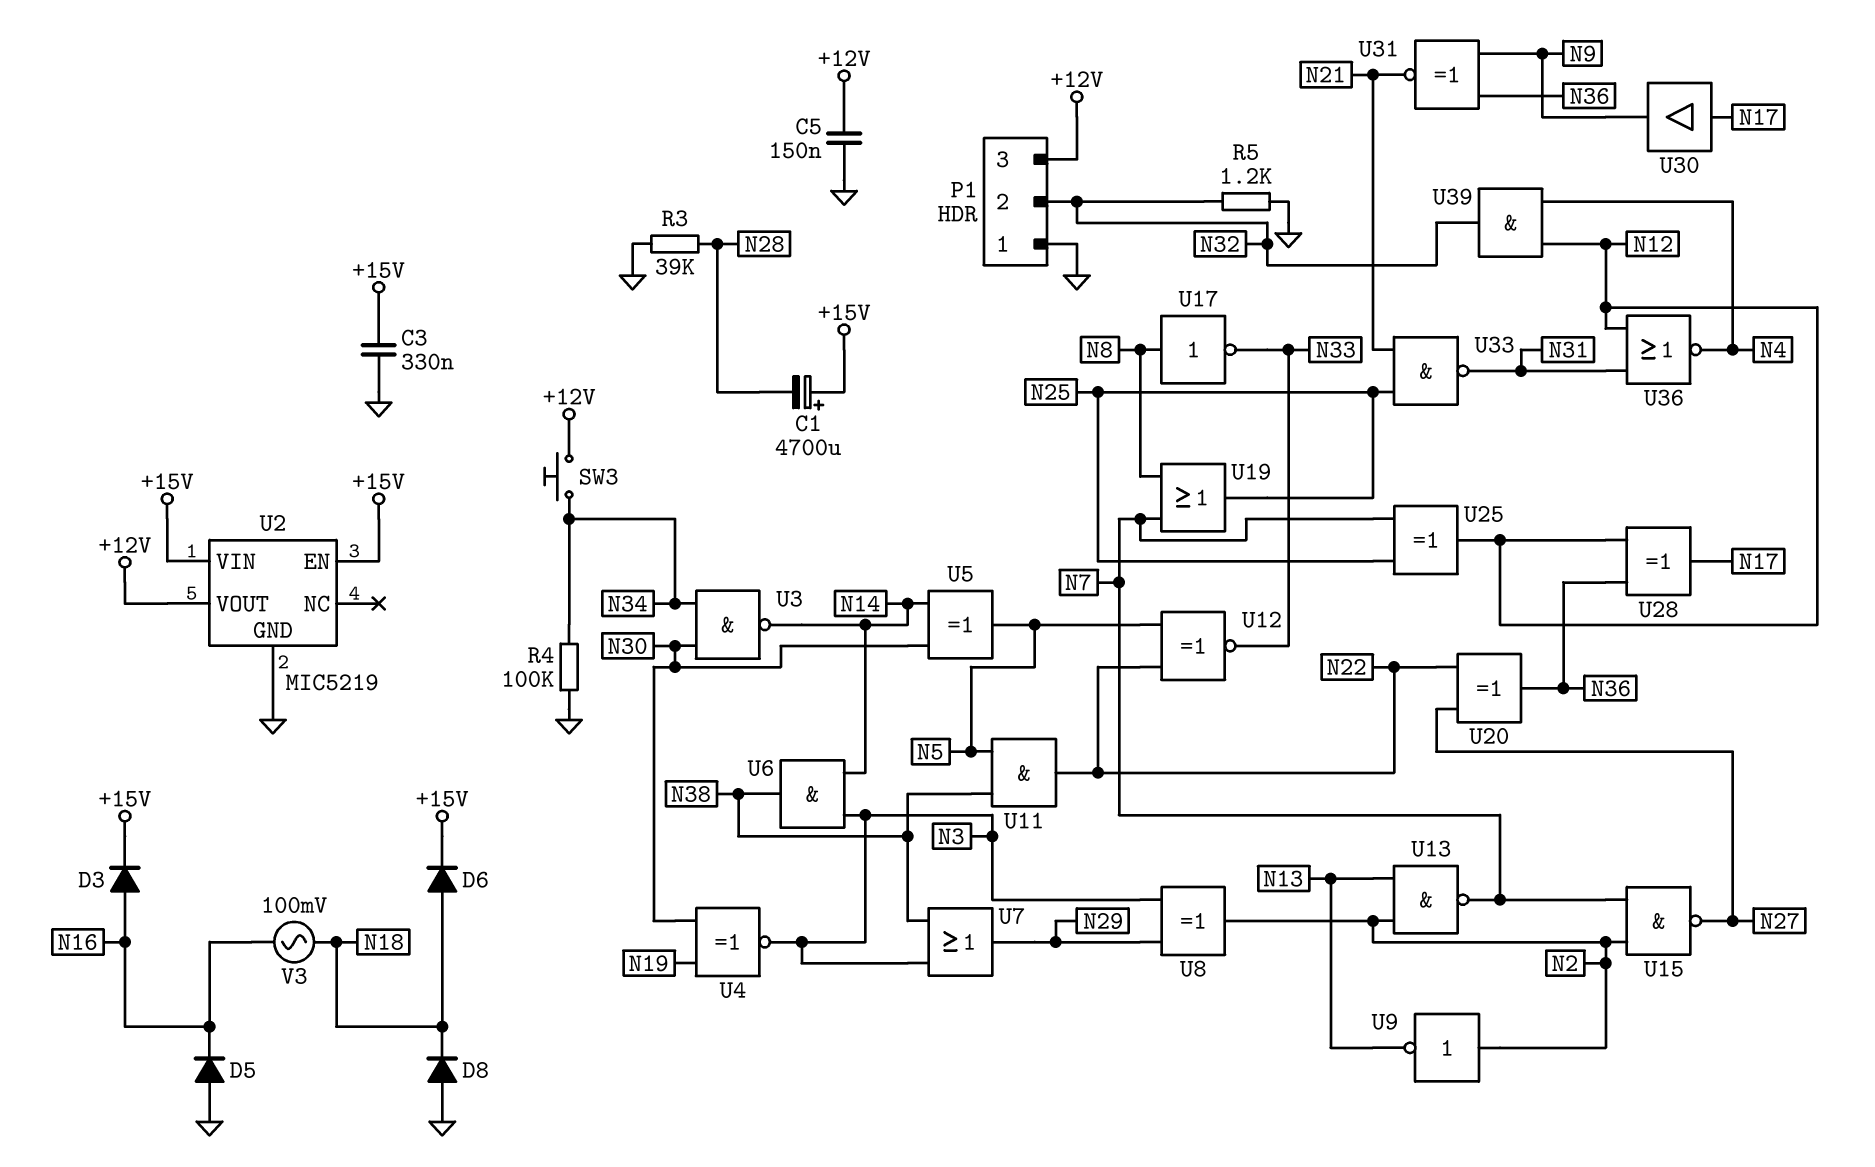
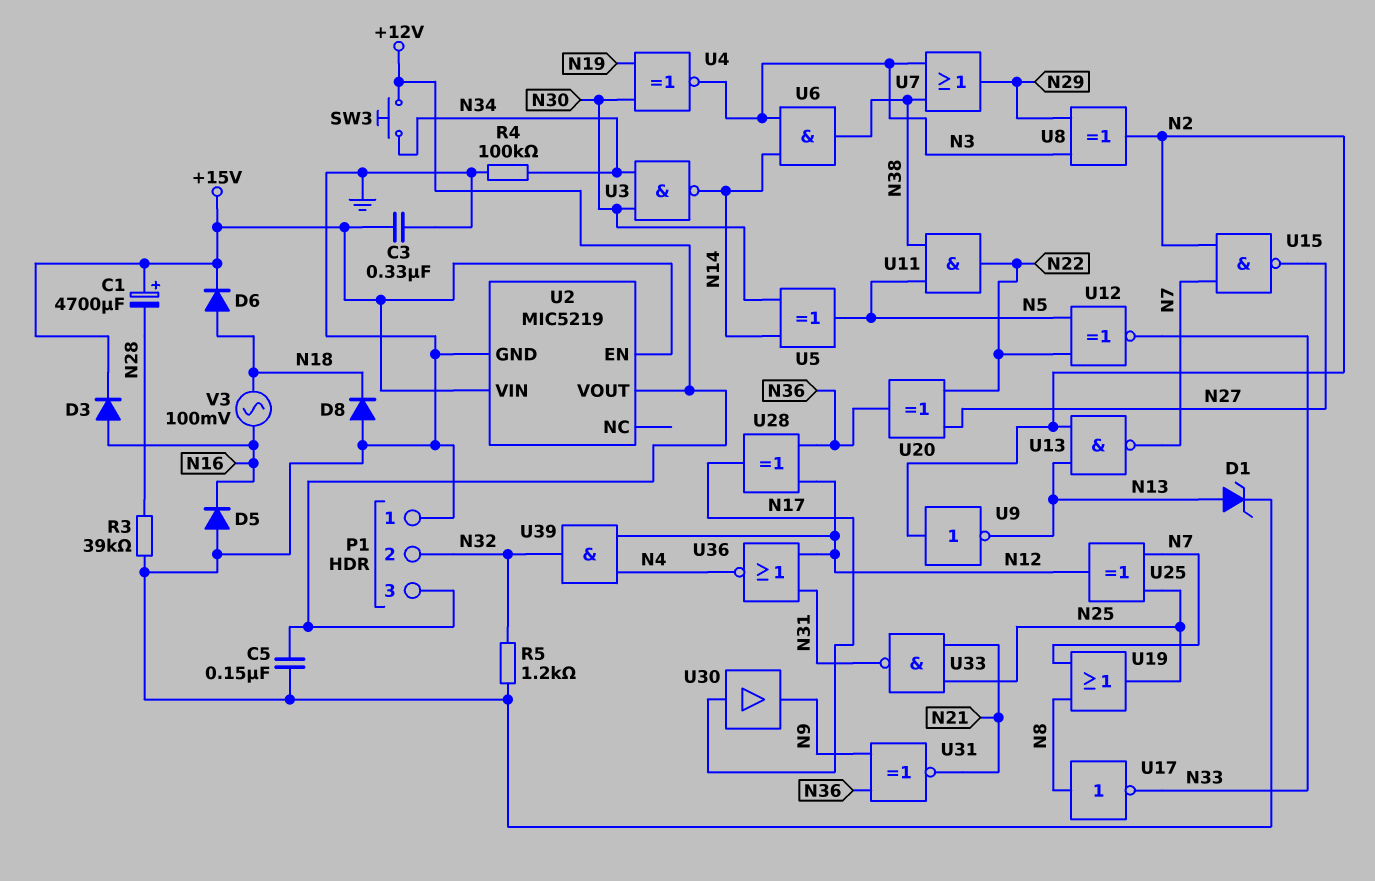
D1: none -> zener (A N13, K GND)

